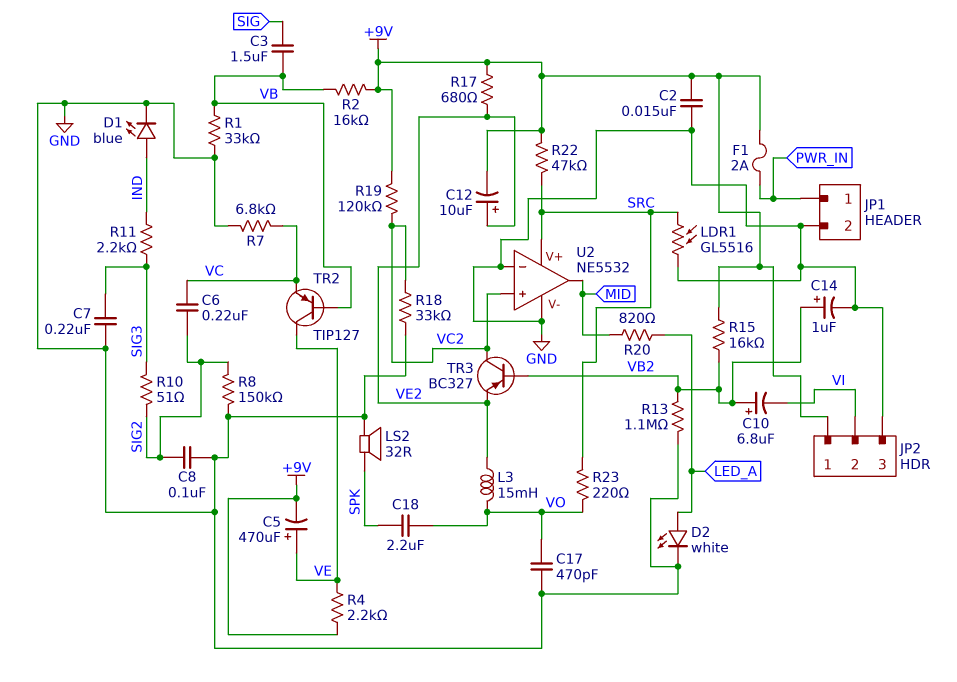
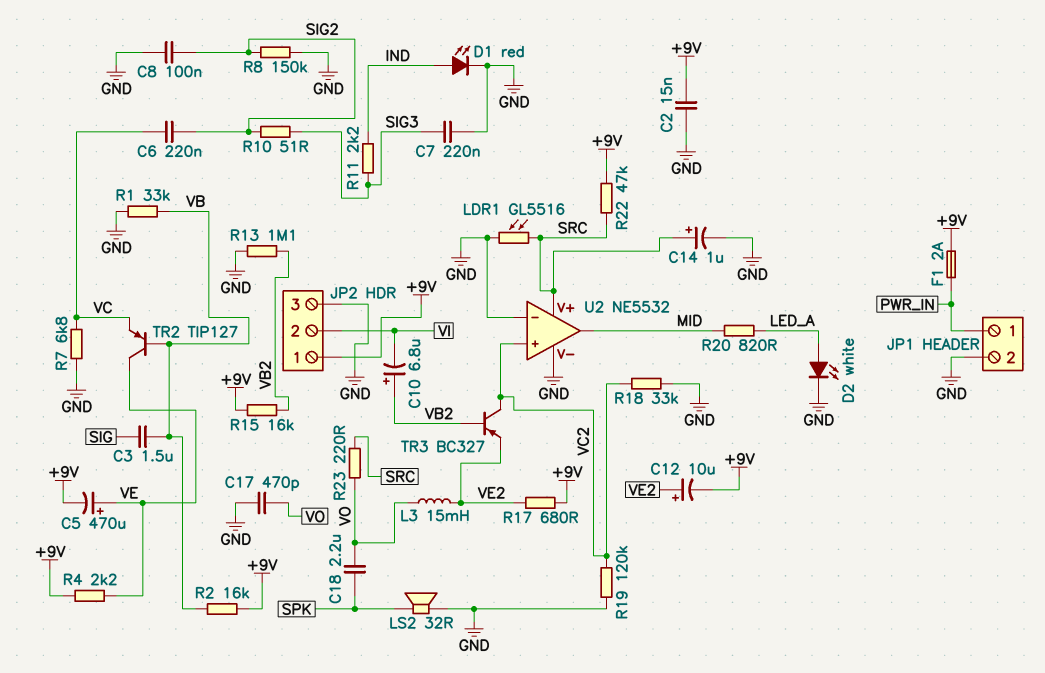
C14: 1uF (plus VB2, minus GND) -> 1uF (plus SRC, minus GND)
D1: LED blue (A IND, K GND) -> LED red (A IND, K GND)
R19: 120k (+9V, VC2) -> 120k (GND, VC2)

